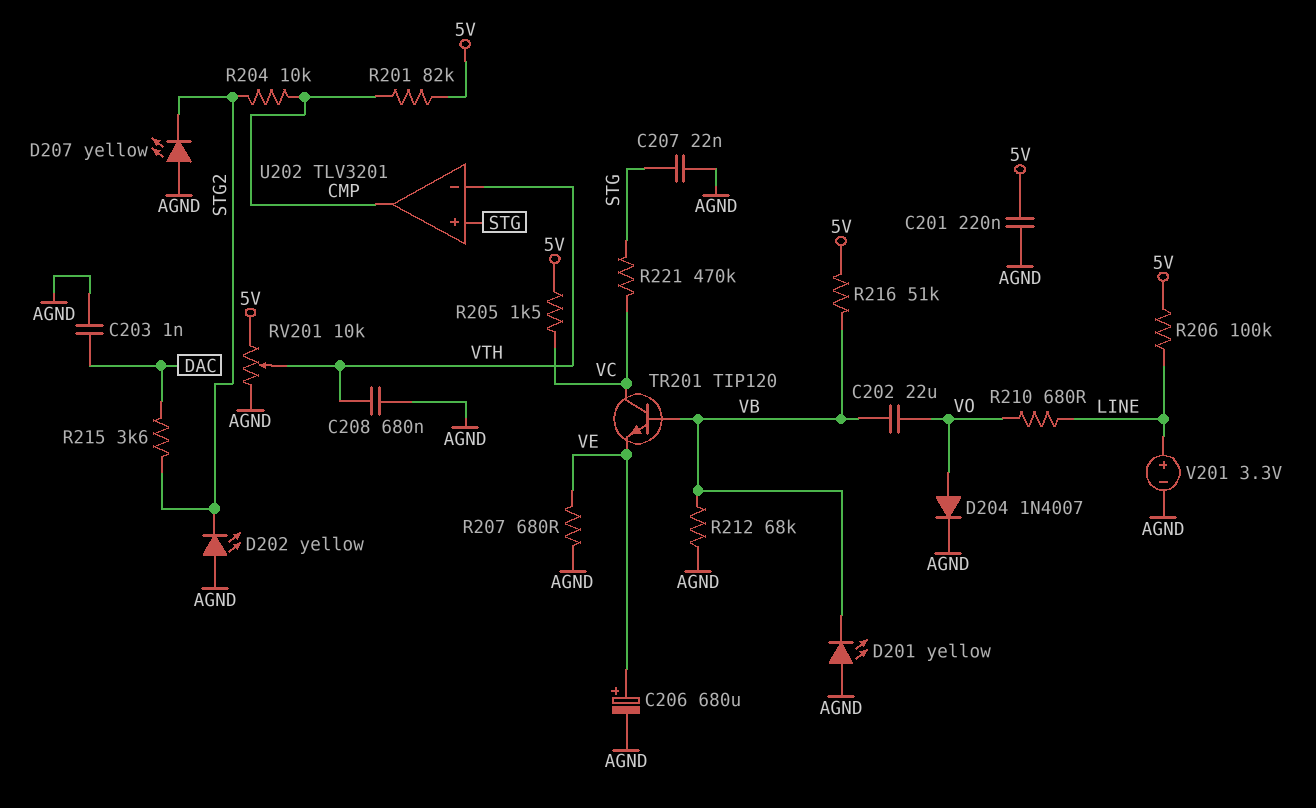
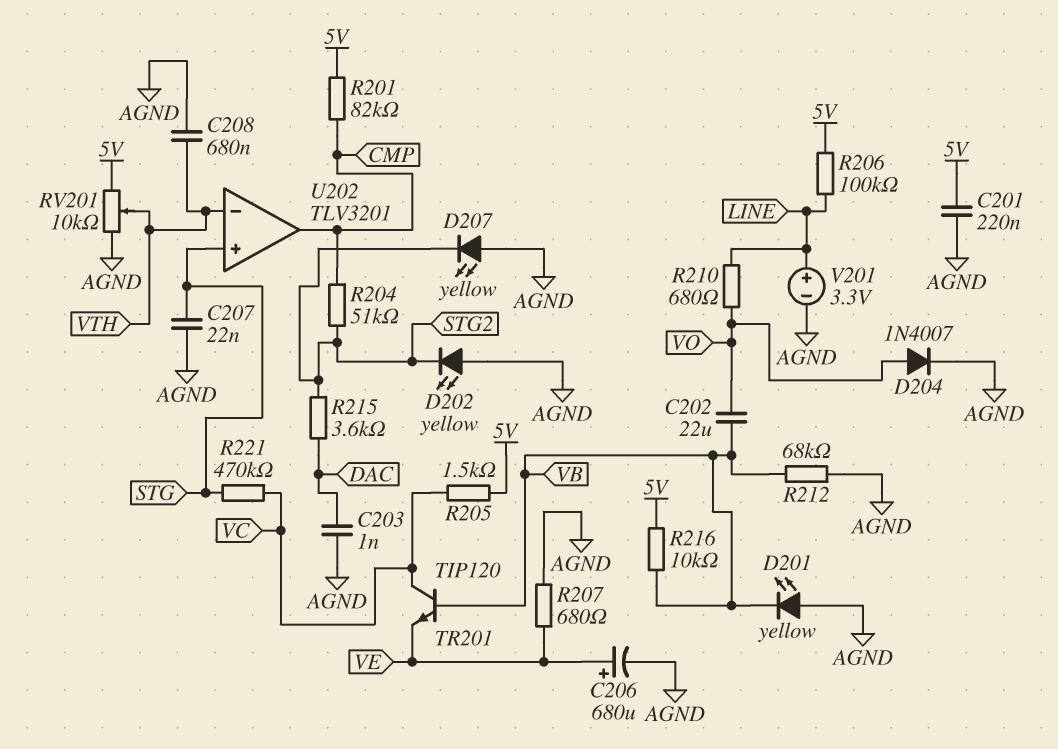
R204: 10k (CMP, STG2) -> 51k (CMP, STG2)
R216: 51k (5V, VB) -> 10k (5V, VB)

